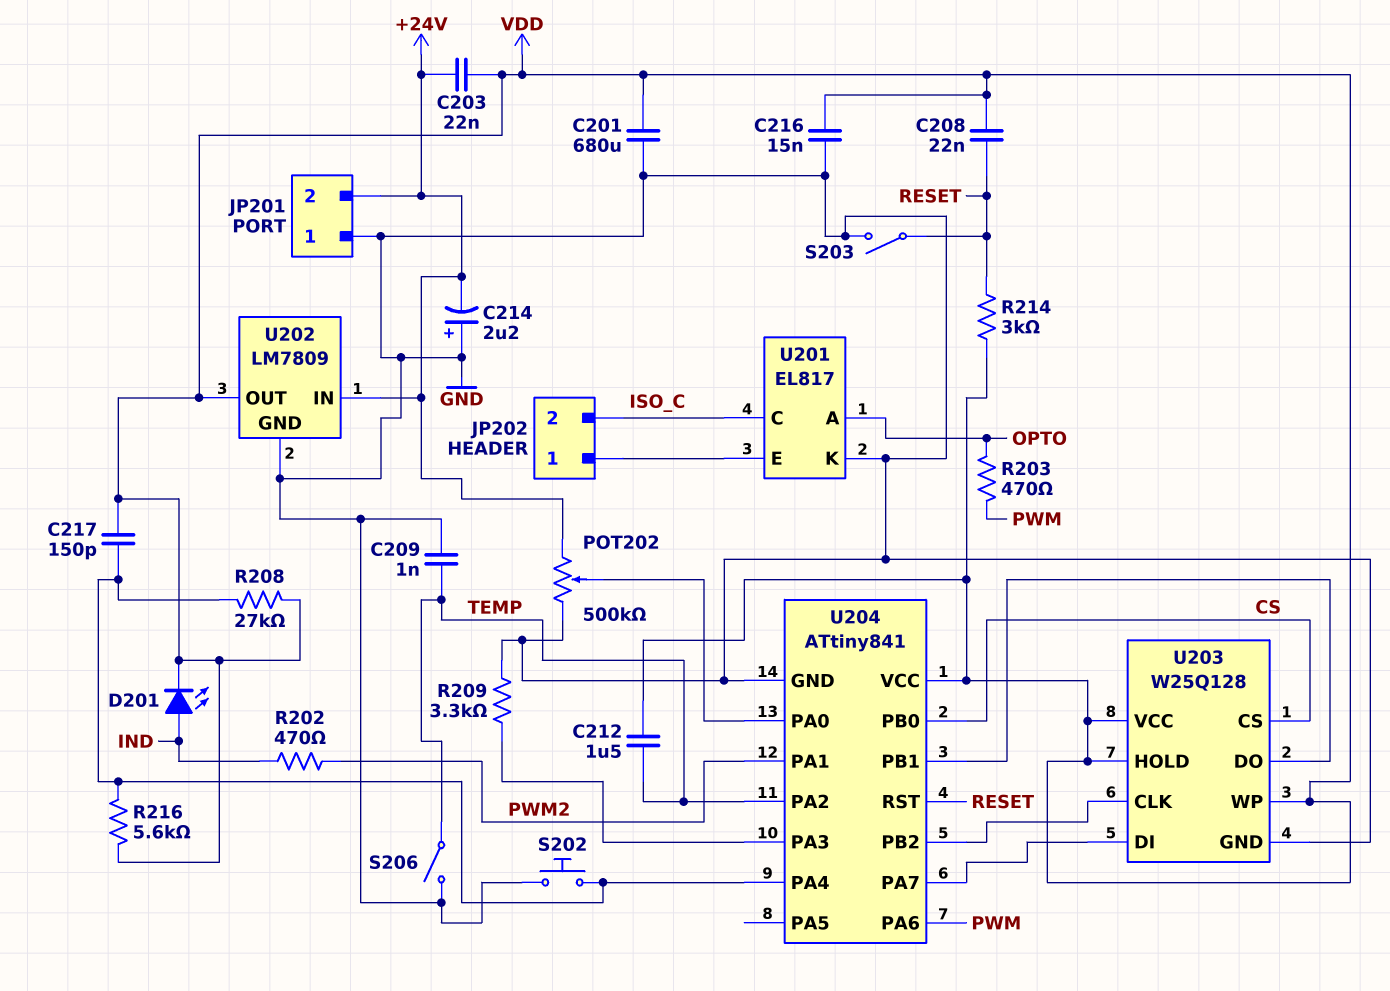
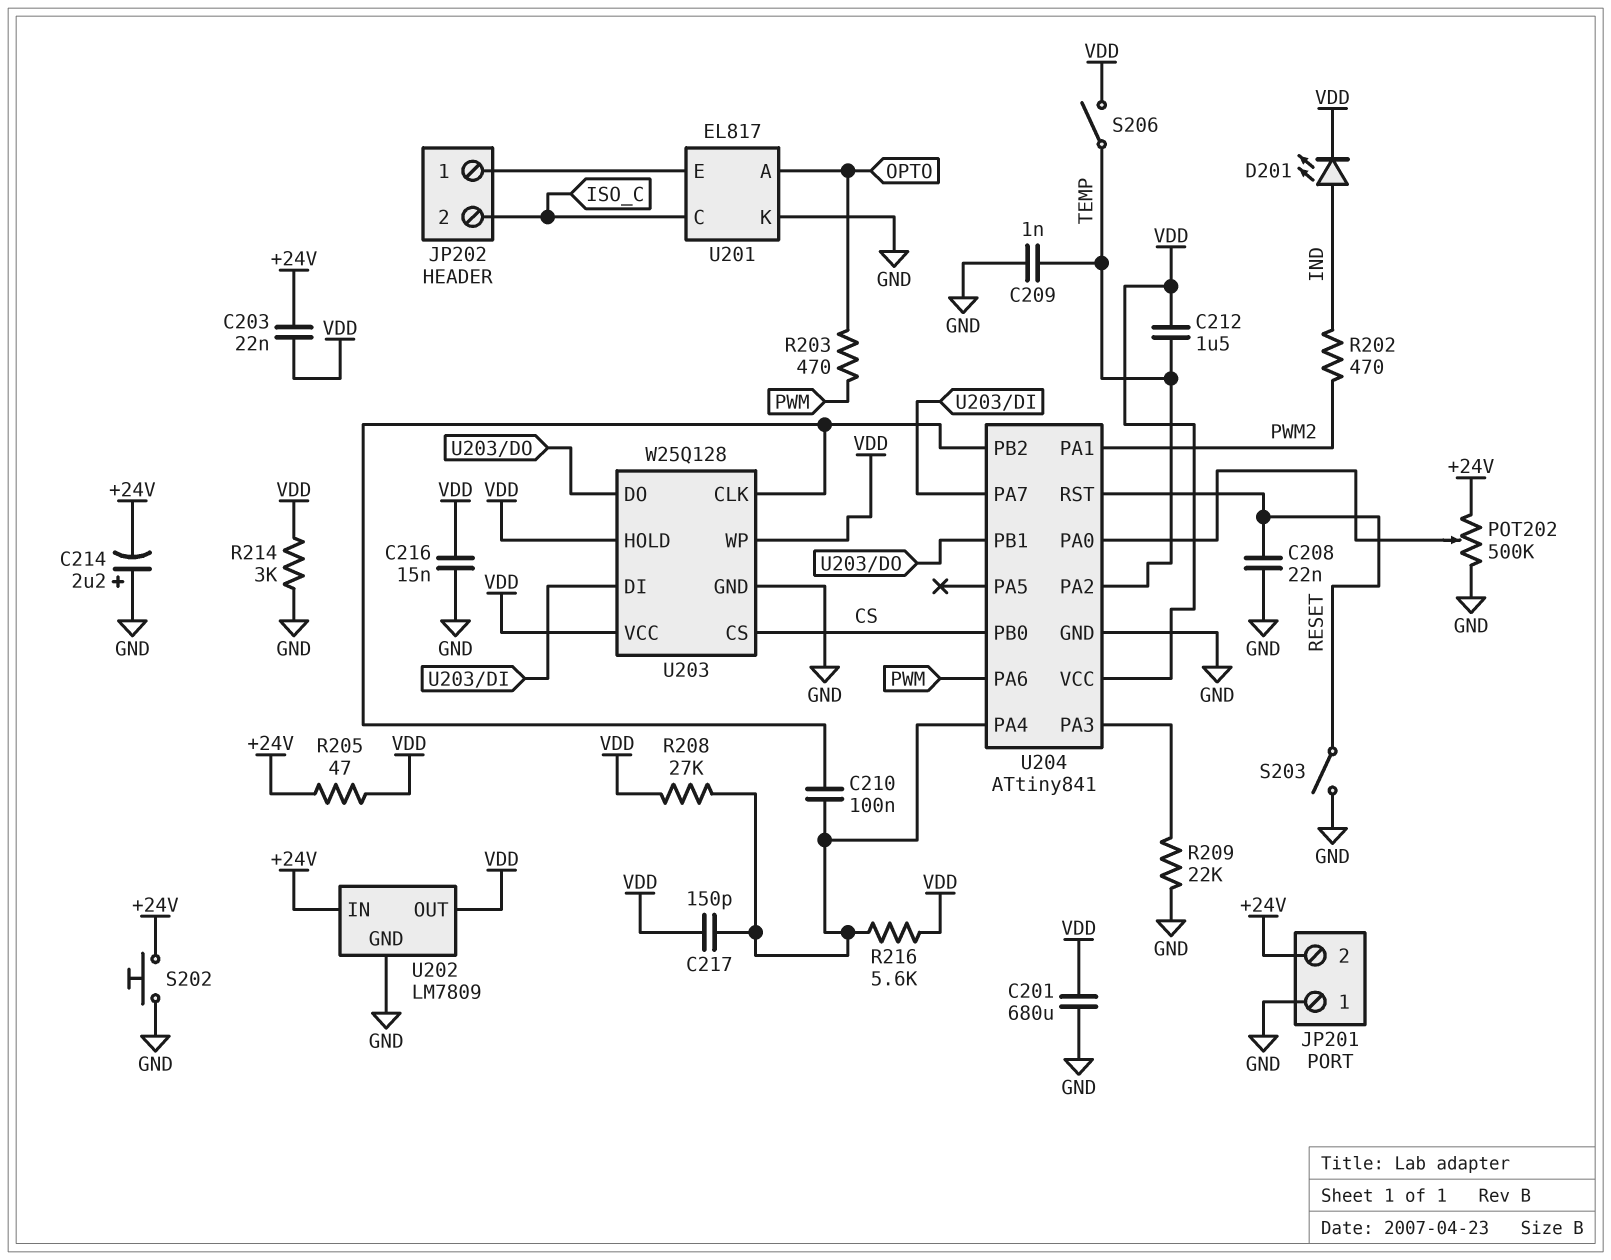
C208: 22nF (RESET, VDD) -> 22nF (GND, RESET)
C210: none -> 100nF (U203/CLK, U204/PA4)
R205: none -> 47 (+24V, VDD)
R209: 3.3k (GND, U204/PA3) -> 22k (GND, U204/PA3)
R214: 3k (RESET, VDD) -> 3k (GND, VDD)
S202: button (GND, U204/PA4) -> button (+24V, GND)
S206: switch (GND, TEMP) -> switch (TEMP, VDD)

